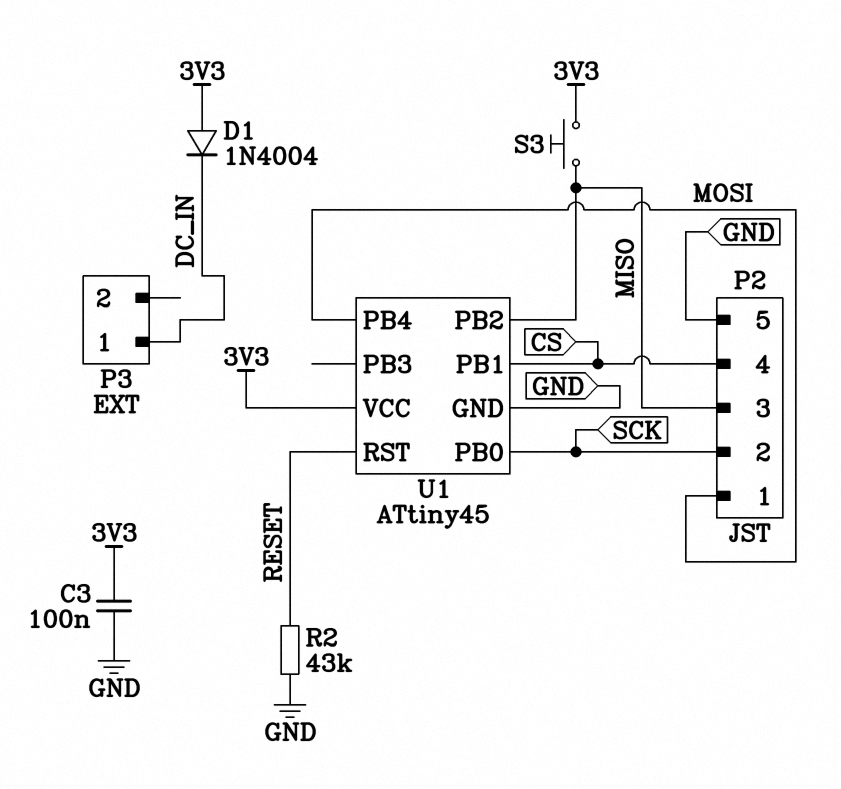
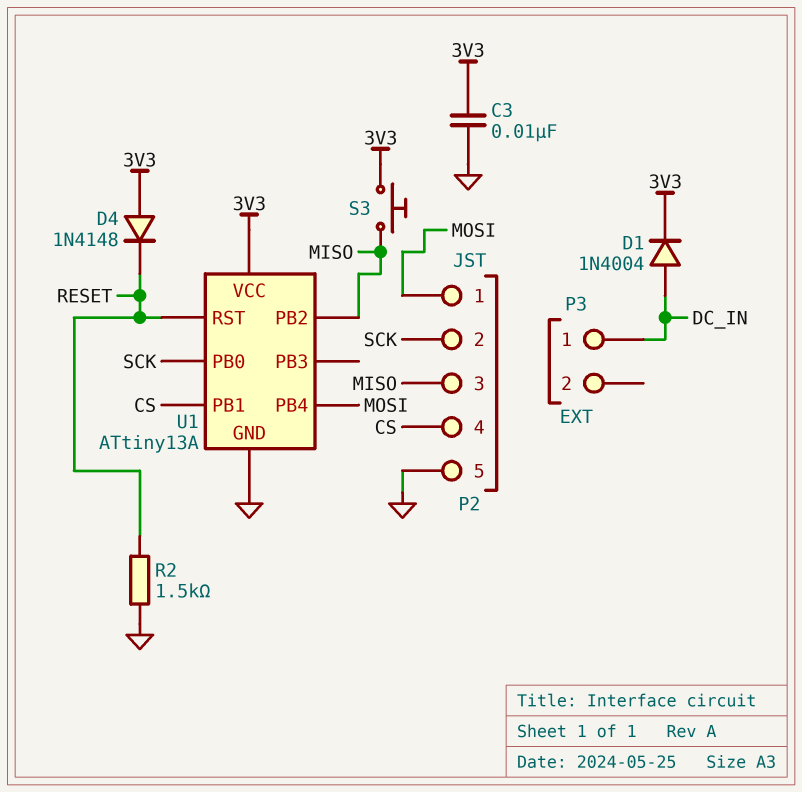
C3: 100nF (3V3, GND) -> 10nF (3V3, GND)
D1: diode 1N4004 (A 3V3, K DC_IN) -> diode 1N4004 (A DC_IN, K 3V3)
D4: none -> diode 1N4148 (A 3V3, K RESET)
R2: 43k (GND, RESET) -> 1.5k (GND, RESET)
U1: ATtiny45 -> ATtiny13A

